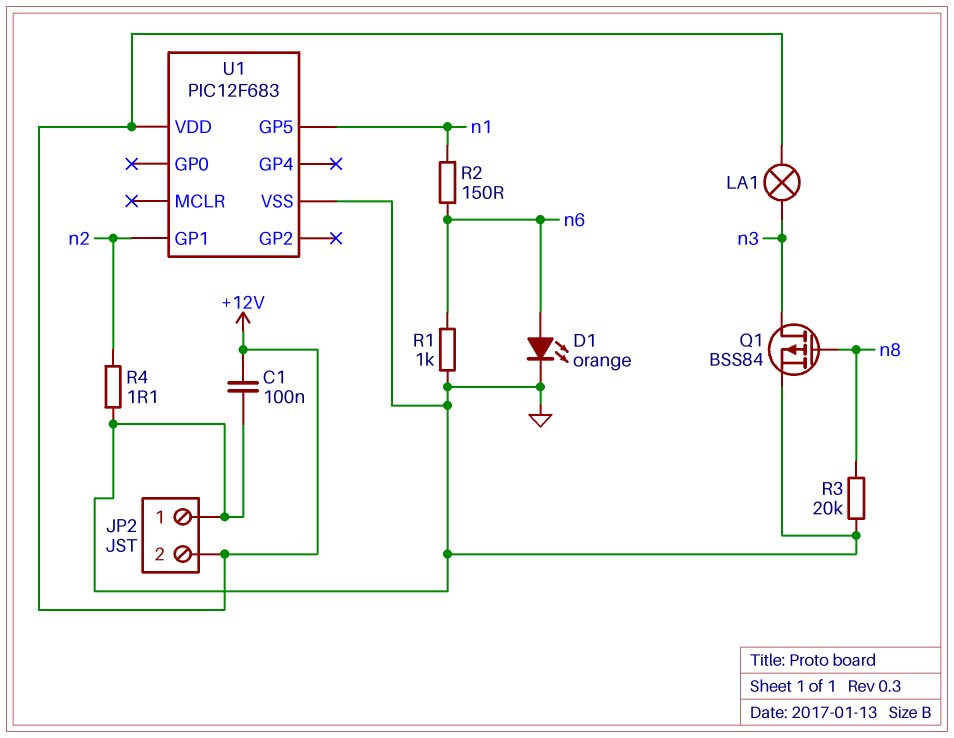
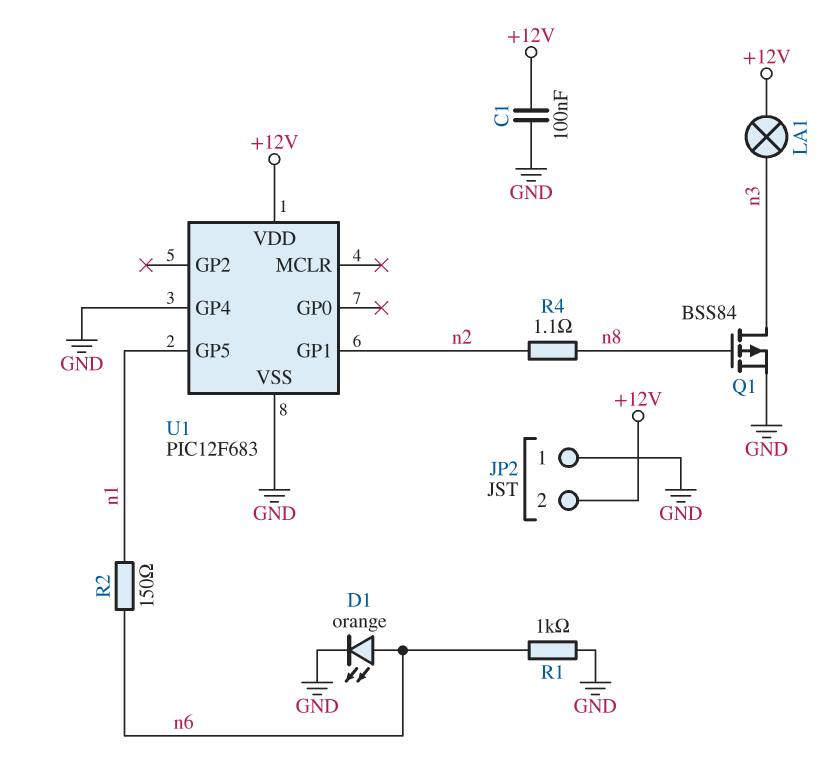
R3: 20k (GND, n8) -> none
R4: 1.1 (GND, n2) -> 1.1 (n2, n8)
U1 pin GP4: none -> GND

